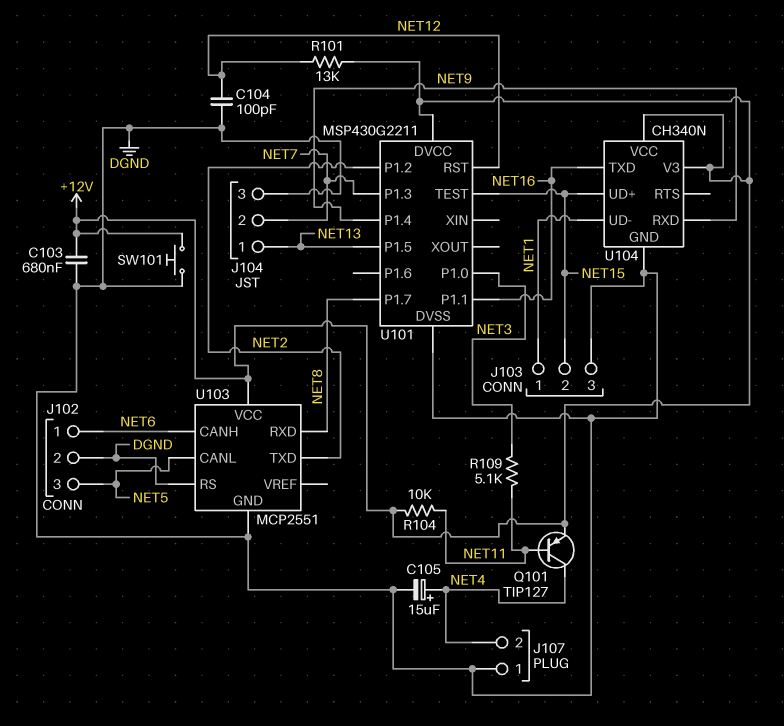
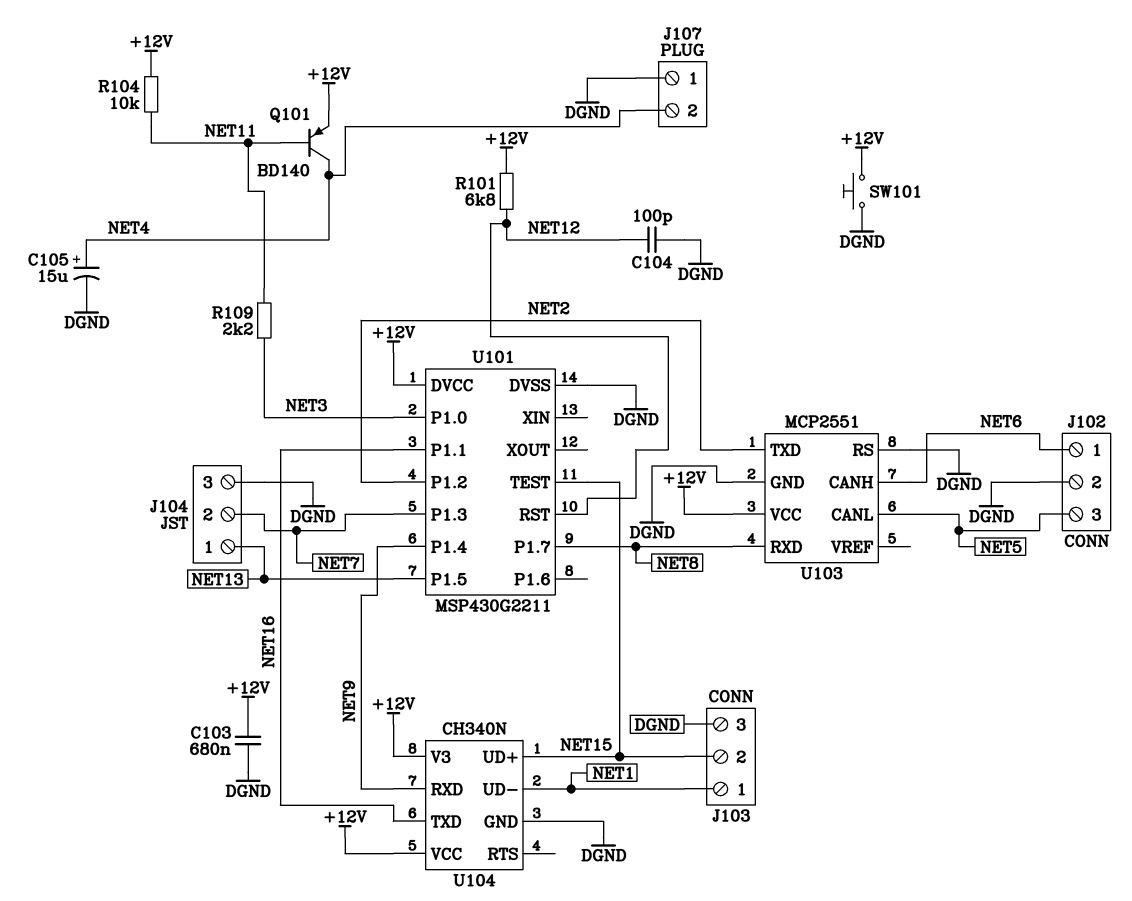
Q101: PNP TIP127 (B NET11, C NET4, E +12V) -> PNP BD140 (B NET11, C NET4, E +12V)
R101: 13k (+12V, NET12) -> 6.8k (+12V, NET12)
R109: 5.1k (NET3, NET11) -> 2.2k (NET3, NET11)

